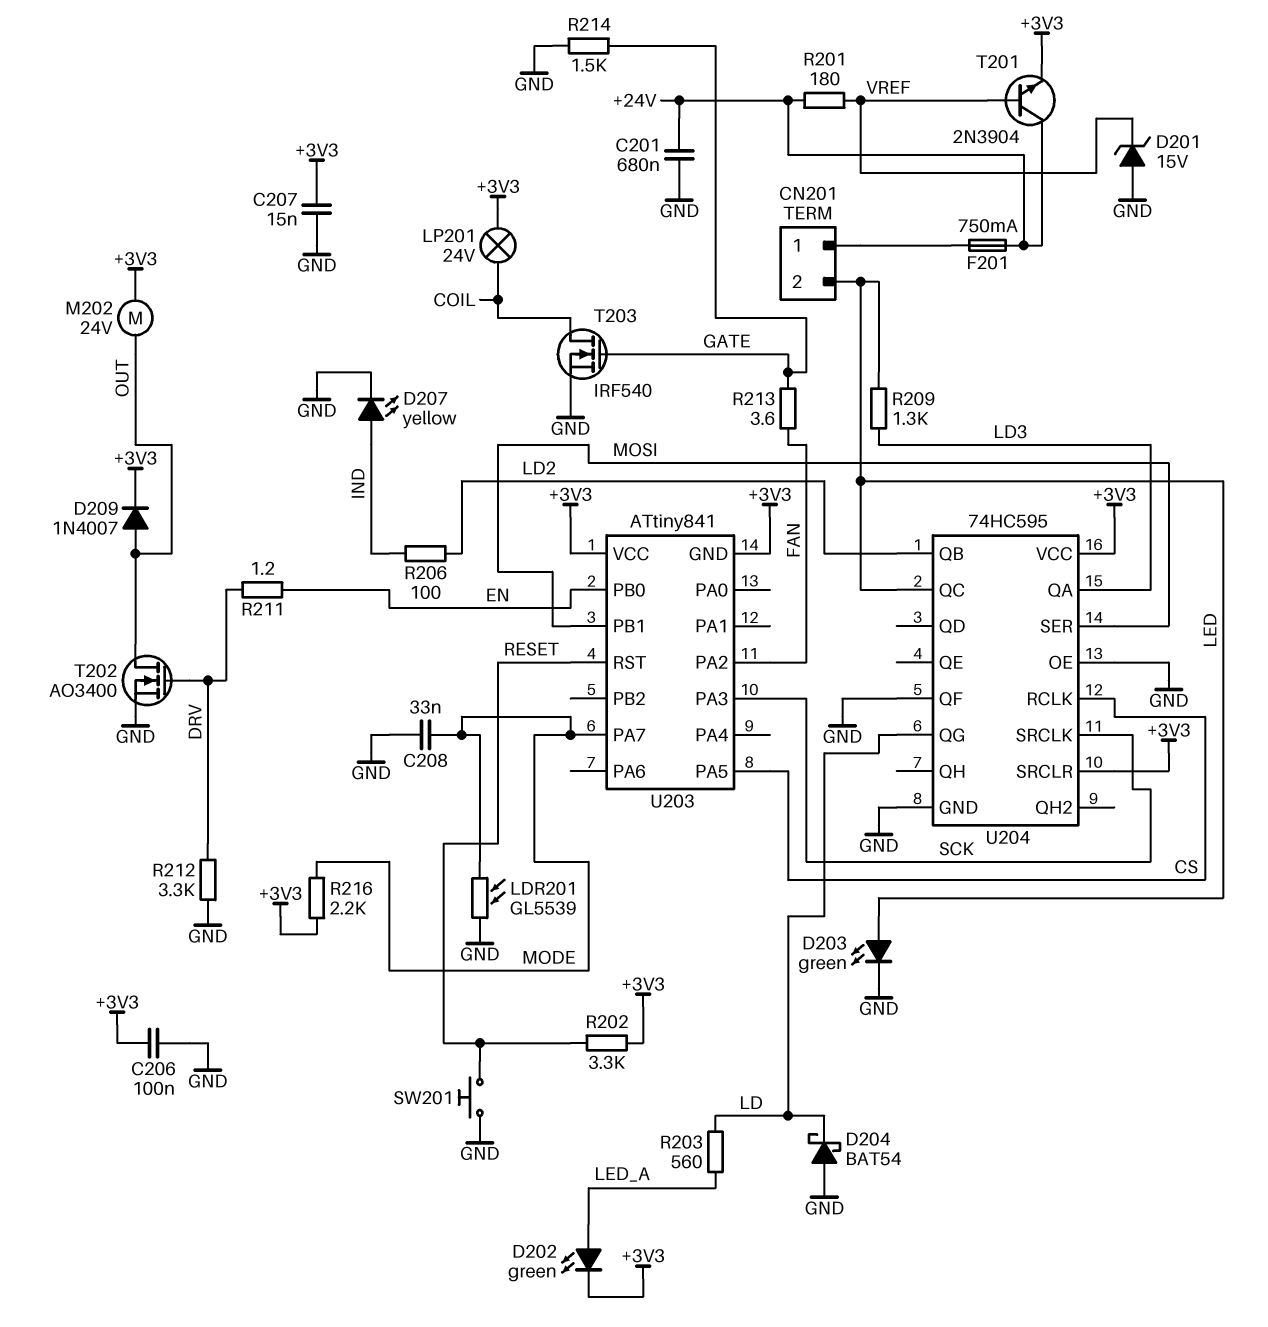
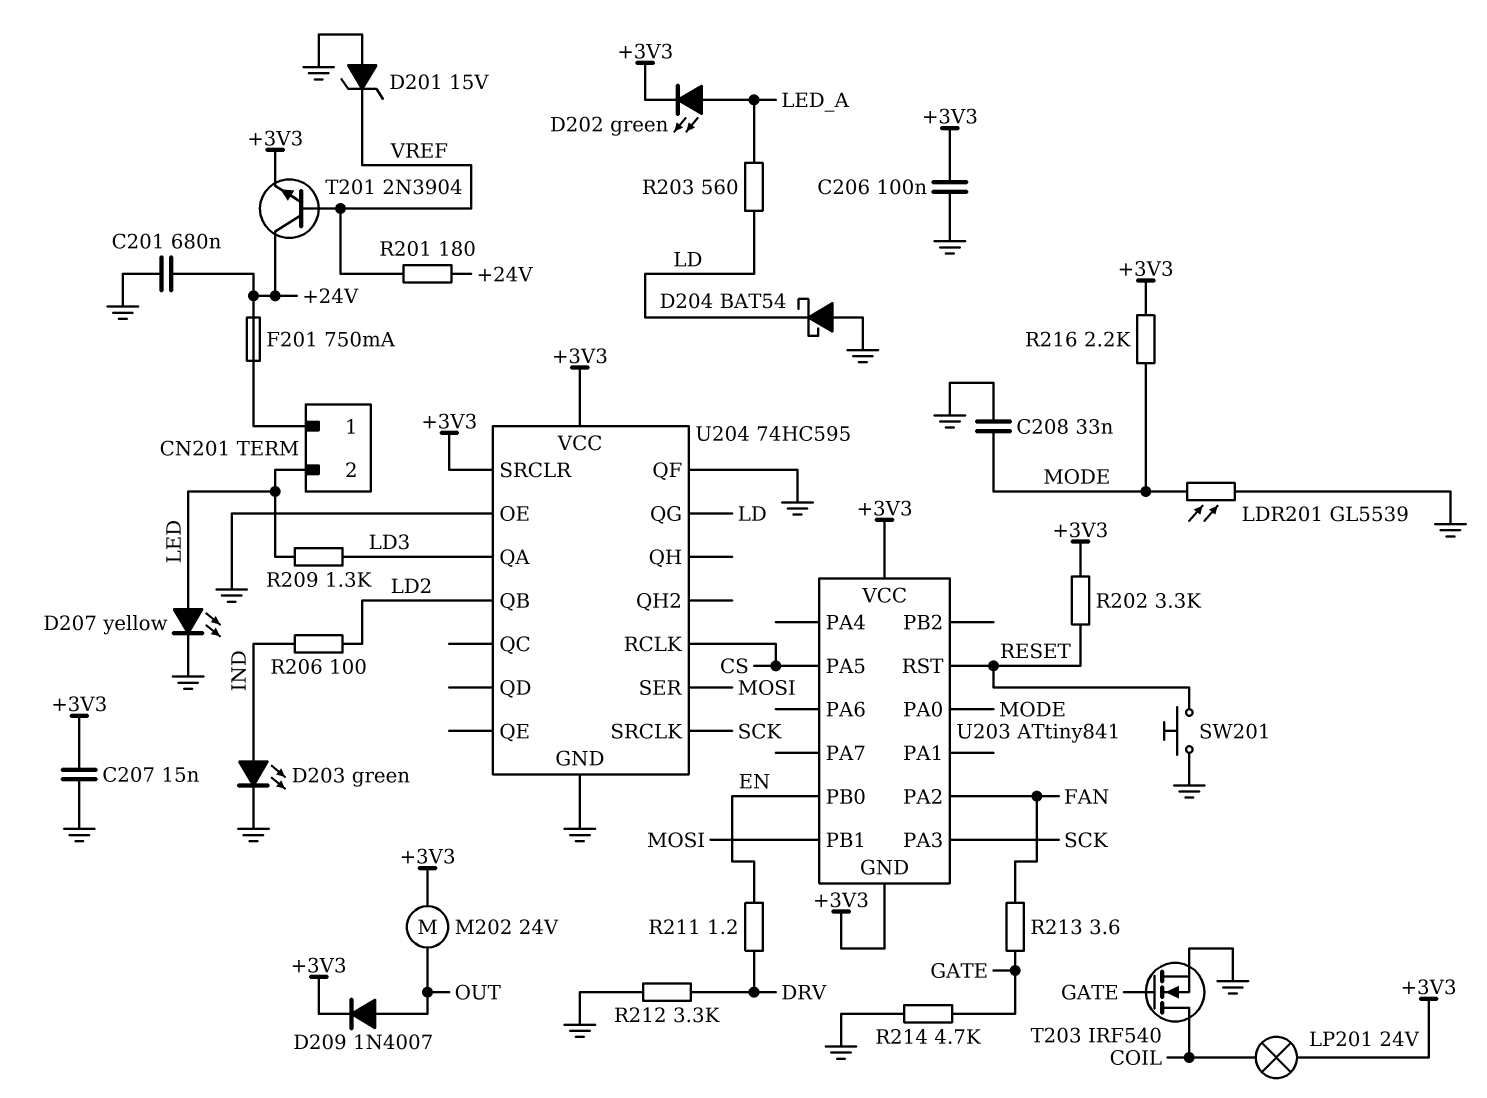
D203: LED green (A LED, K GND) -> LED green (A IND, K GND)
D207: LED yellow (A IND, K GND) -> LED yellow (A LED, K GND)
R214: 1.5k (GATE, GND) -> 4.7k (GATE, GND)
T202: NMOS AO3400 (G DRV, D OUT, S GND) -> none
U203 pin PA0: none -> MODE
U203 pin PA7: MODE -> none
U204 pin QC: LED -> none

